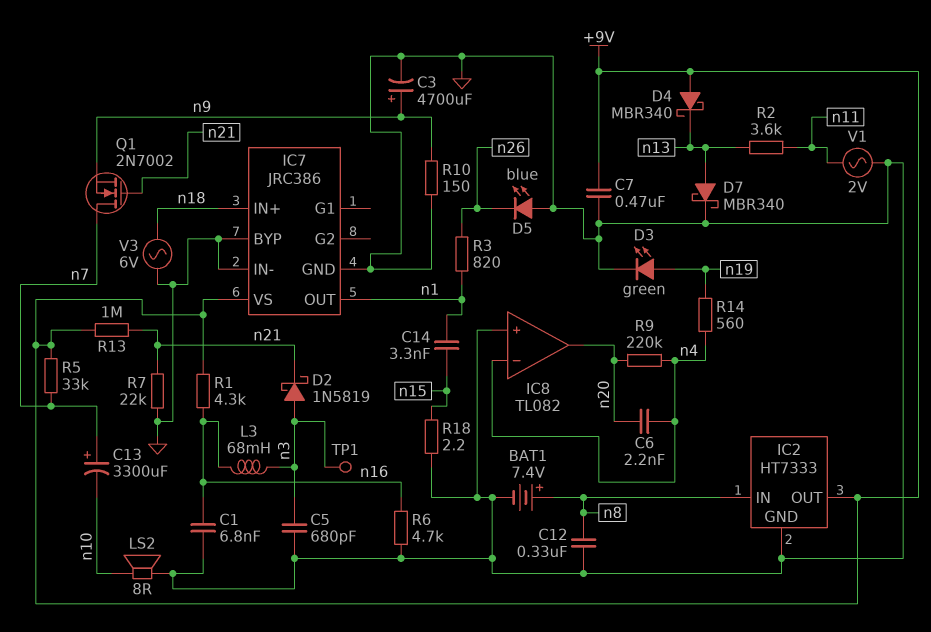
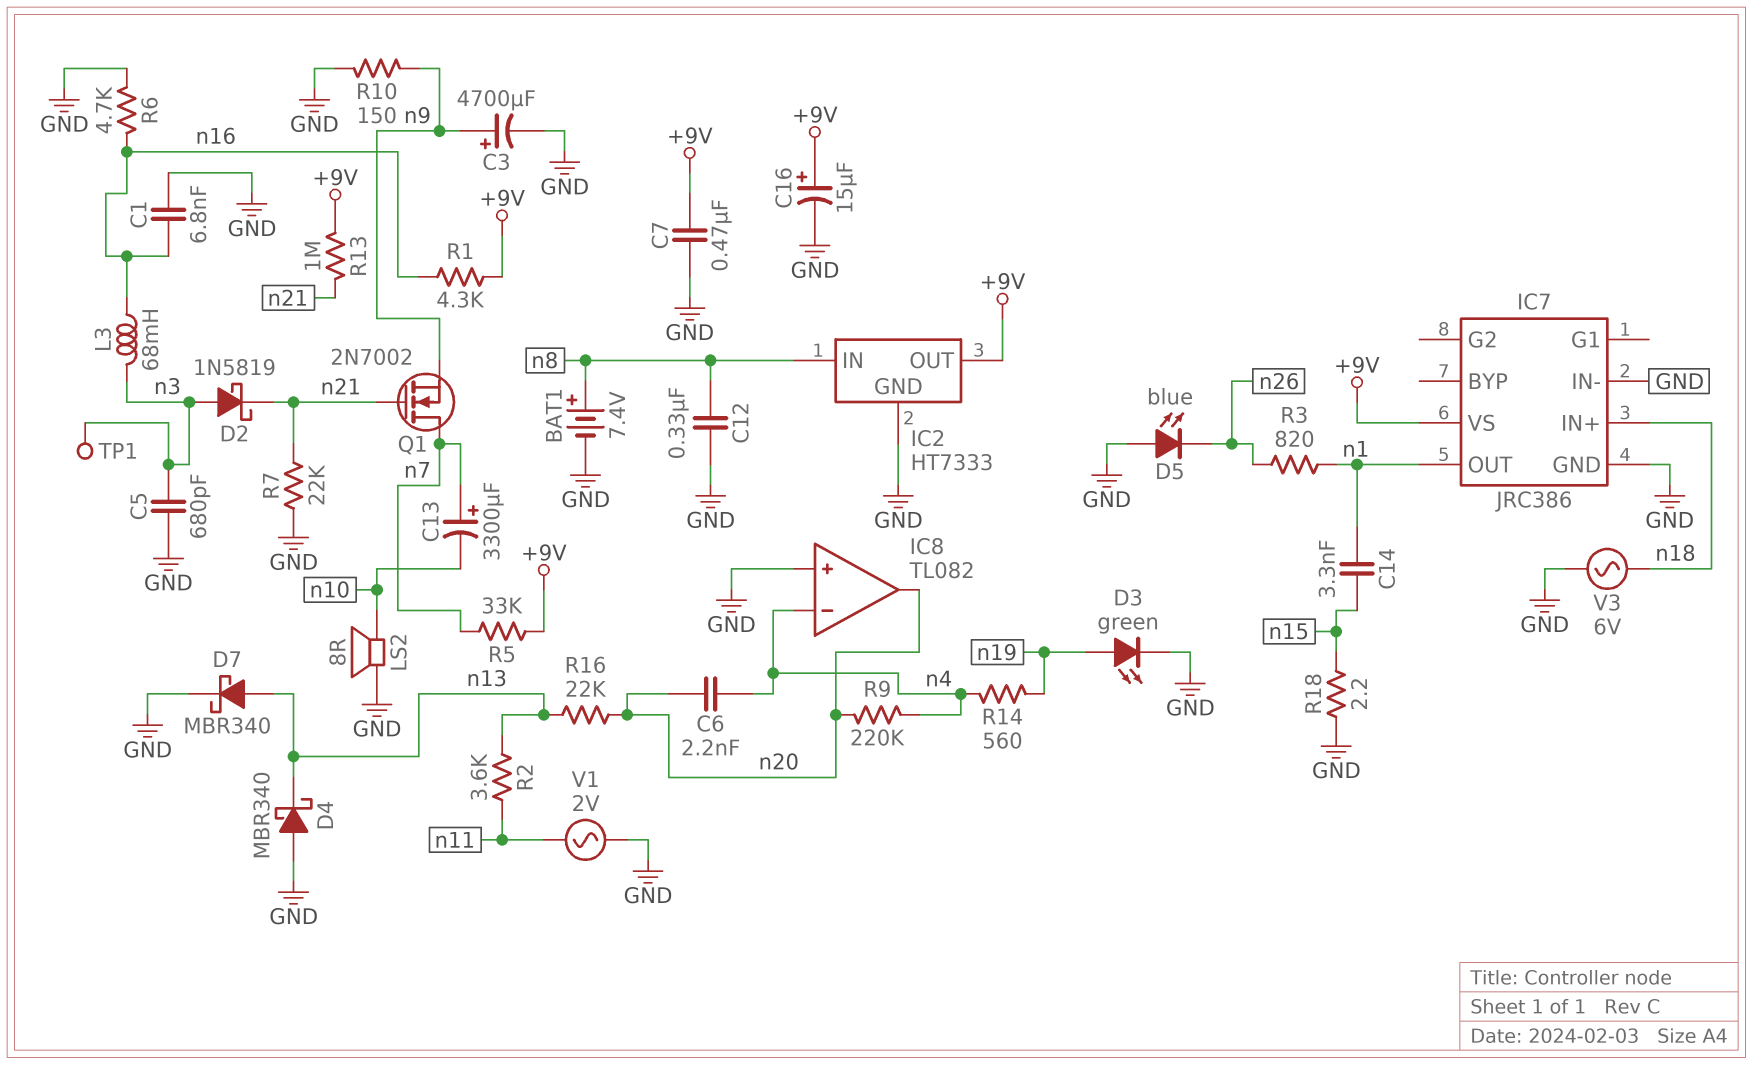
C16: none -> 15uF (plus +9V, minus GND)
D4: schottky MBR340 (A +9V, K n13) -> schottky MBR340 (A GND, K n13)
IC7 pin BYP: GND -> none
R16: none -> 22k (n13, n20)

